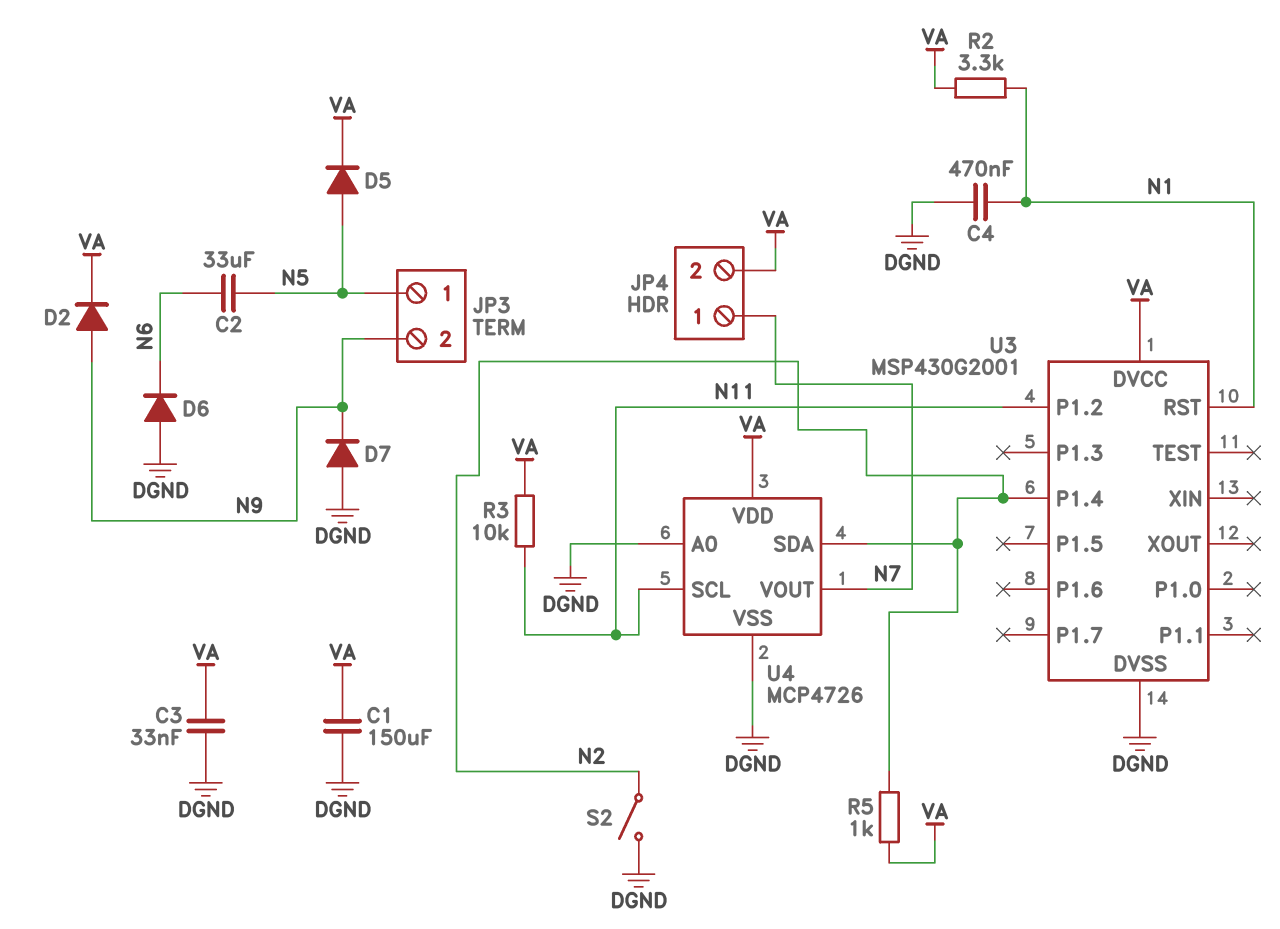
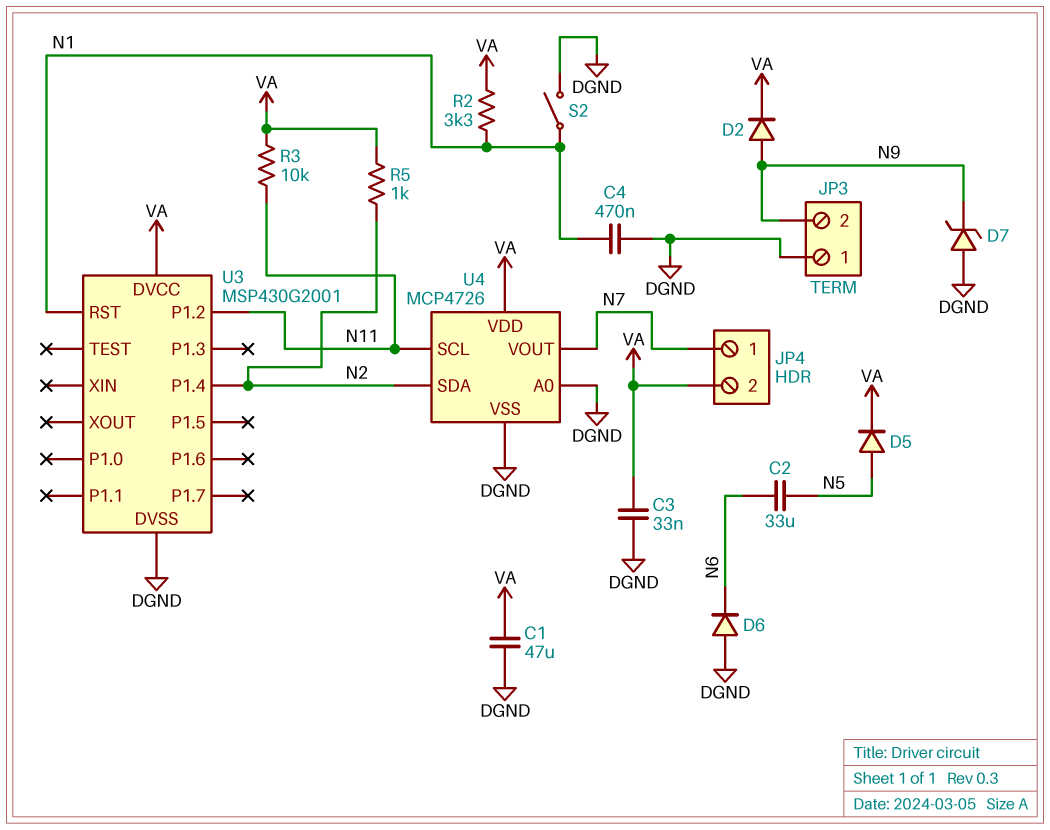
C1: 150uF (DGND, VA) -> 47uF (DGND, VA)
D7: diode (A DGND, K N9) -> zener (A DGND, K N9)
JP3 pin 1: N5 -> DGND
S2: switch (DGND, N2) -> switch (DGND, N1)

